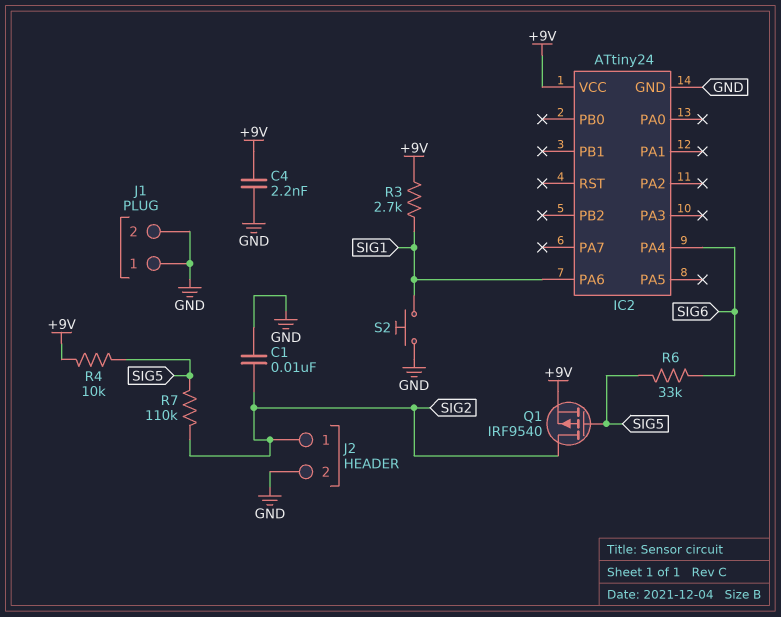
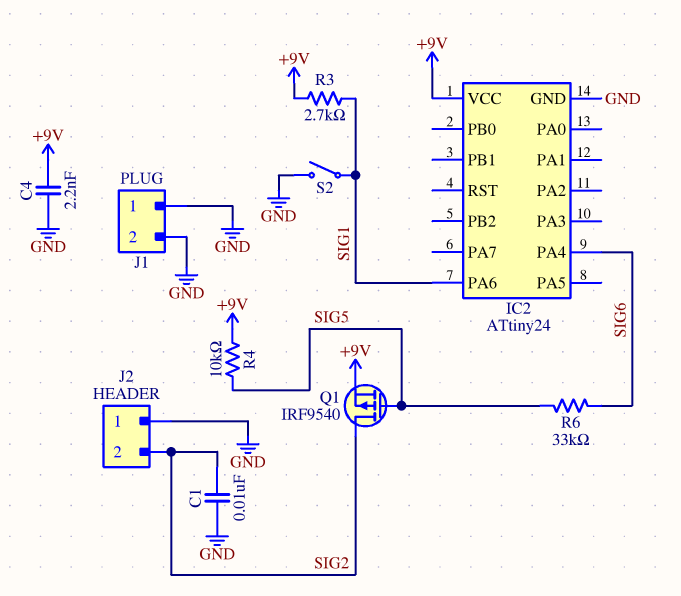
J2 pin 1: SIG2 -> GND
J2 pin 2: GND -> SIG2
R7: 110k (SIG2, SIG5) -> none
S2: button (GND, SIG1) -> switch (GND, SIG1)

